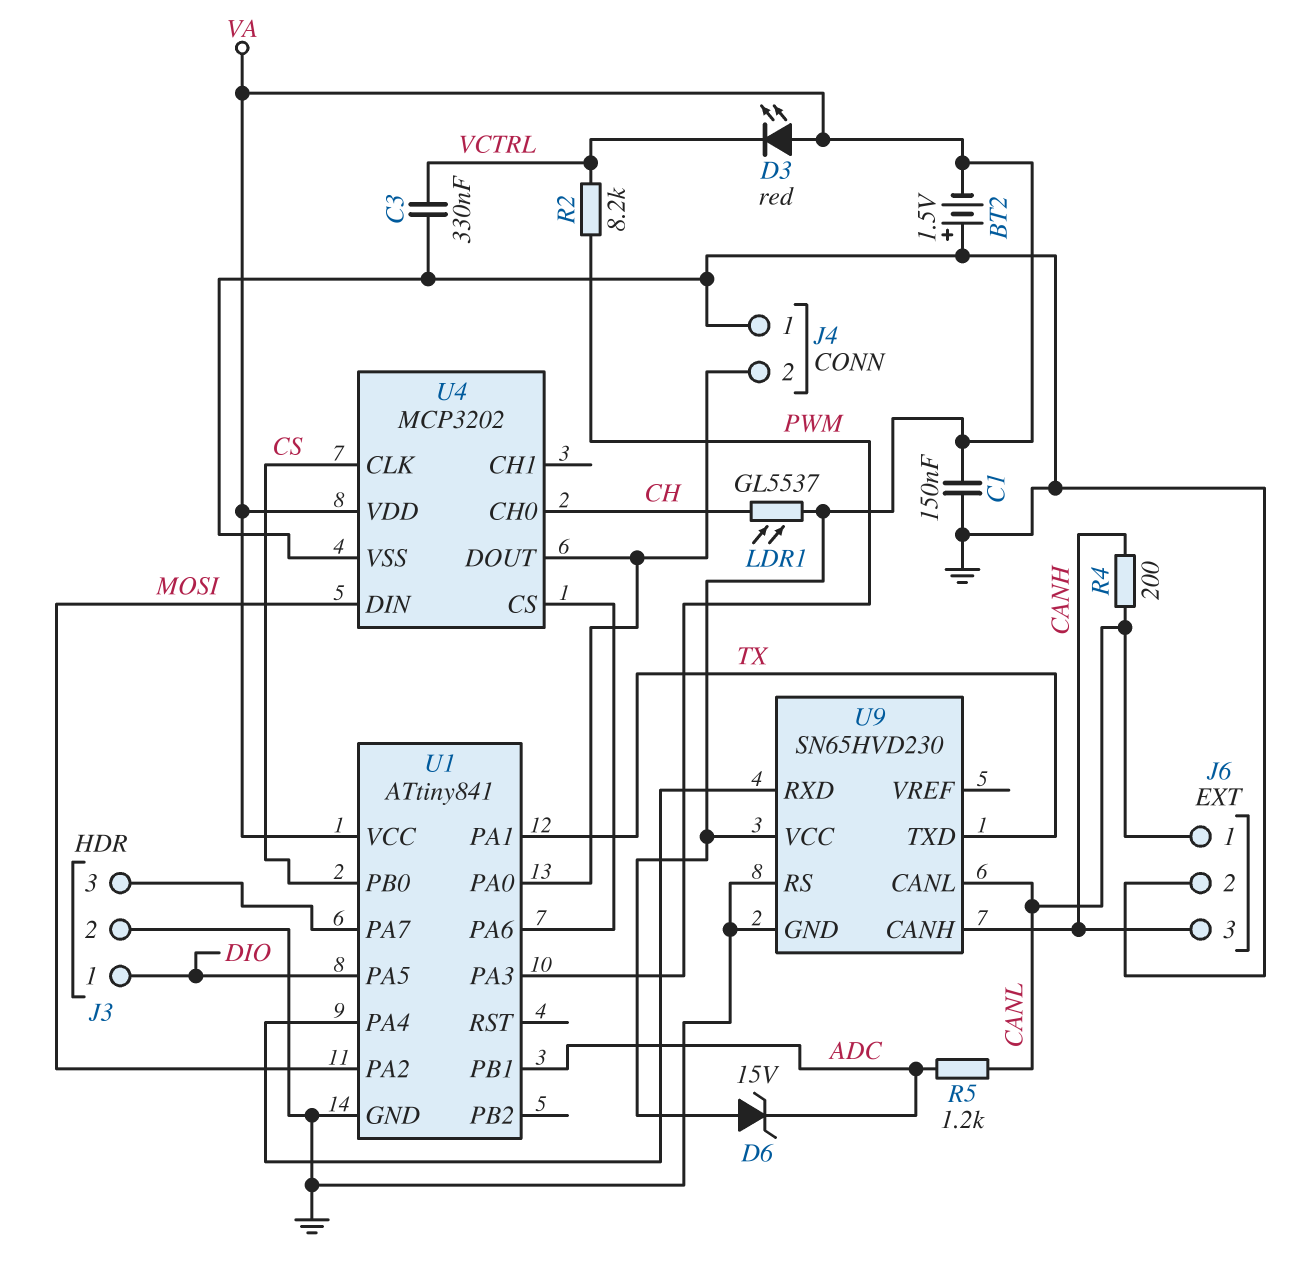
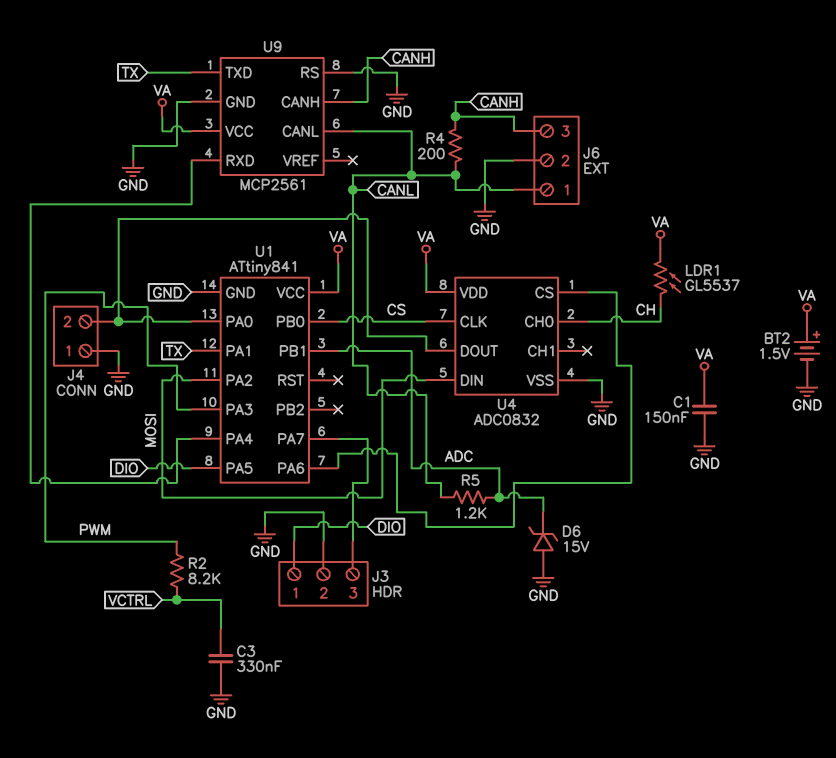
BT2: 1.5V (plus GND, minus VA) -> 1.5V (plus VA, minus GND)
D3: LED red (A VA, K VCTRL) -> none
D6: zener 15V (A VA, K ADC) -> zener 15V (A GND, K ADC)
U4: MCP3202 -> ADC0832
U9: SN65HVD230 -> MCP2561

